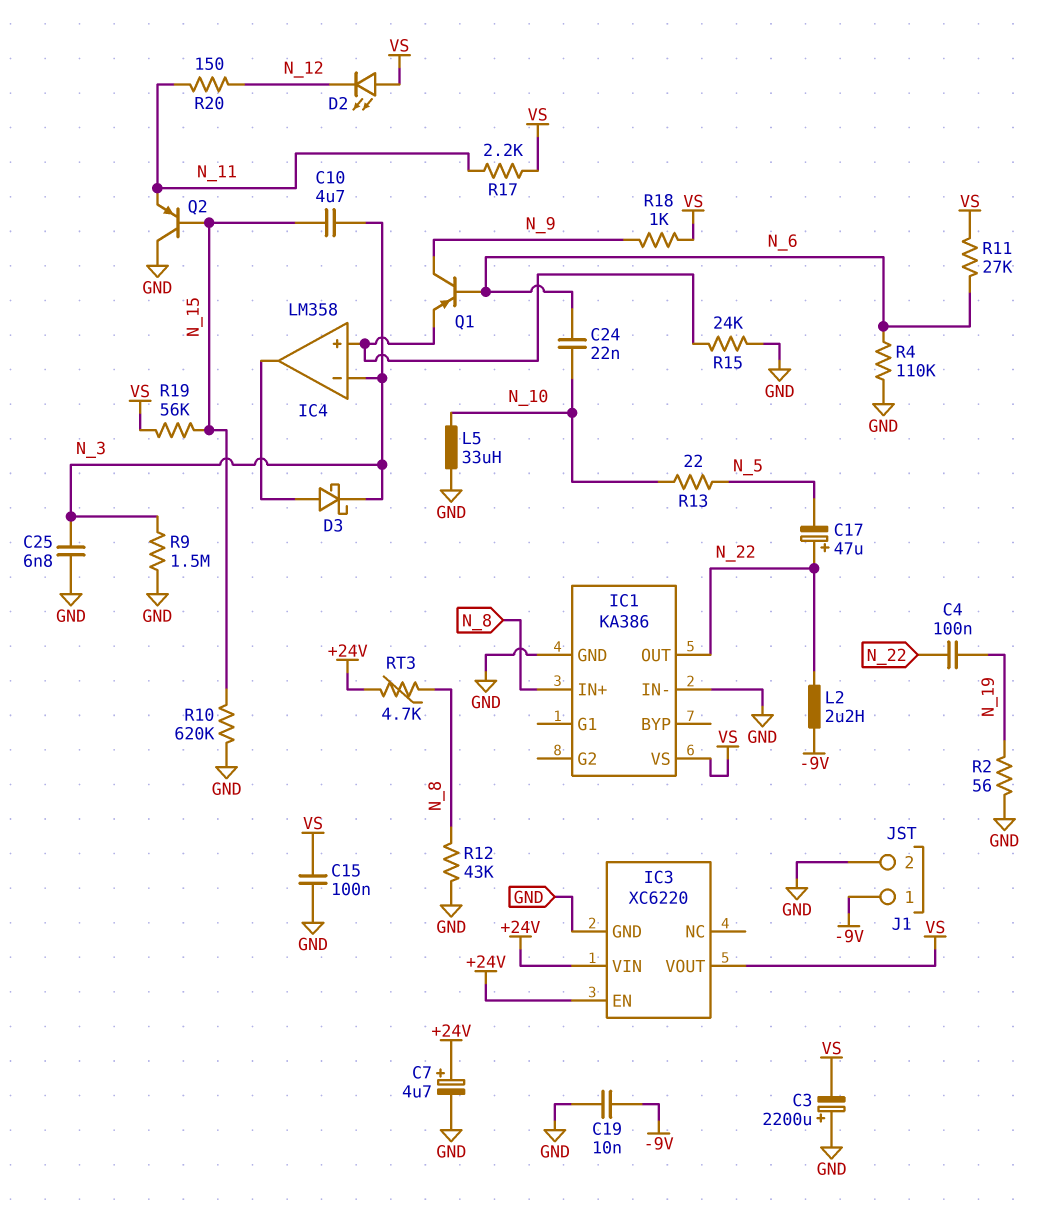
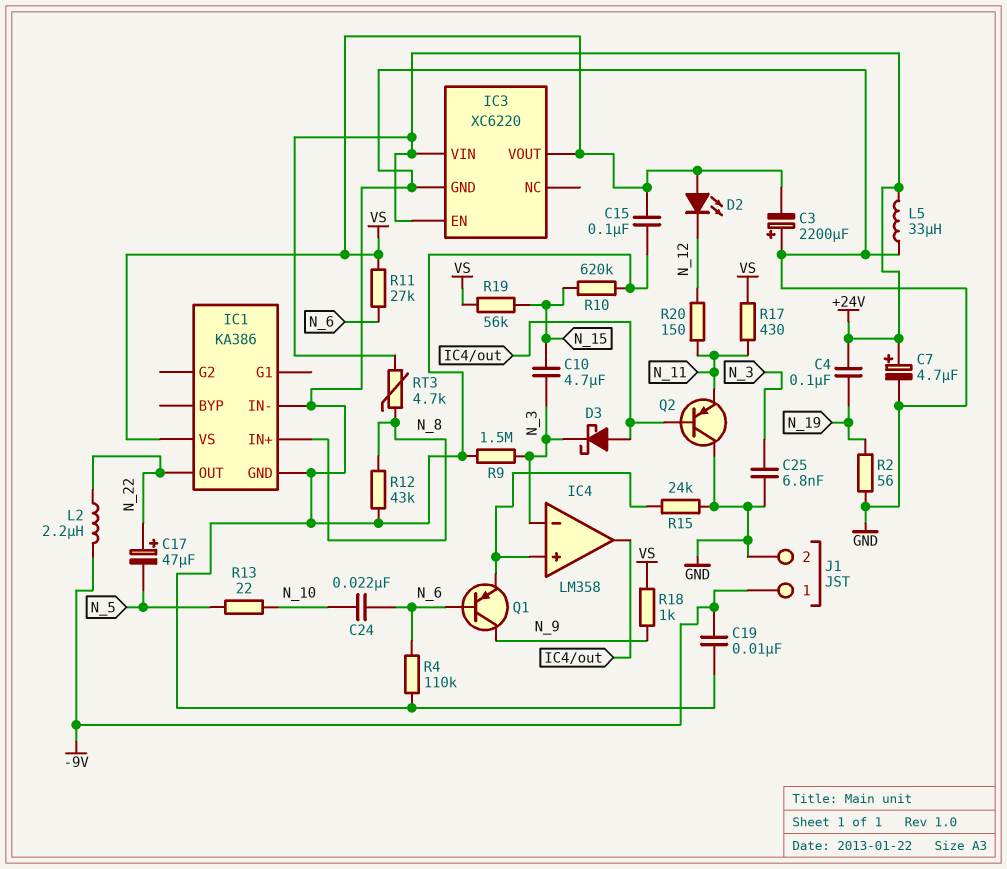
C4: 100nF (N_19, N_22) -> 100nF (+24V, N_19)
L5: 33uH (GND, N_10) -> 33uH (+24V, GND)
Q2: PNP (B N_15, C GND, E N_11) -> PNP (B IC4/out, C GND, E N_11)
R17: 2.2k (N_11, VS) -> 430 (N_11, VS)

